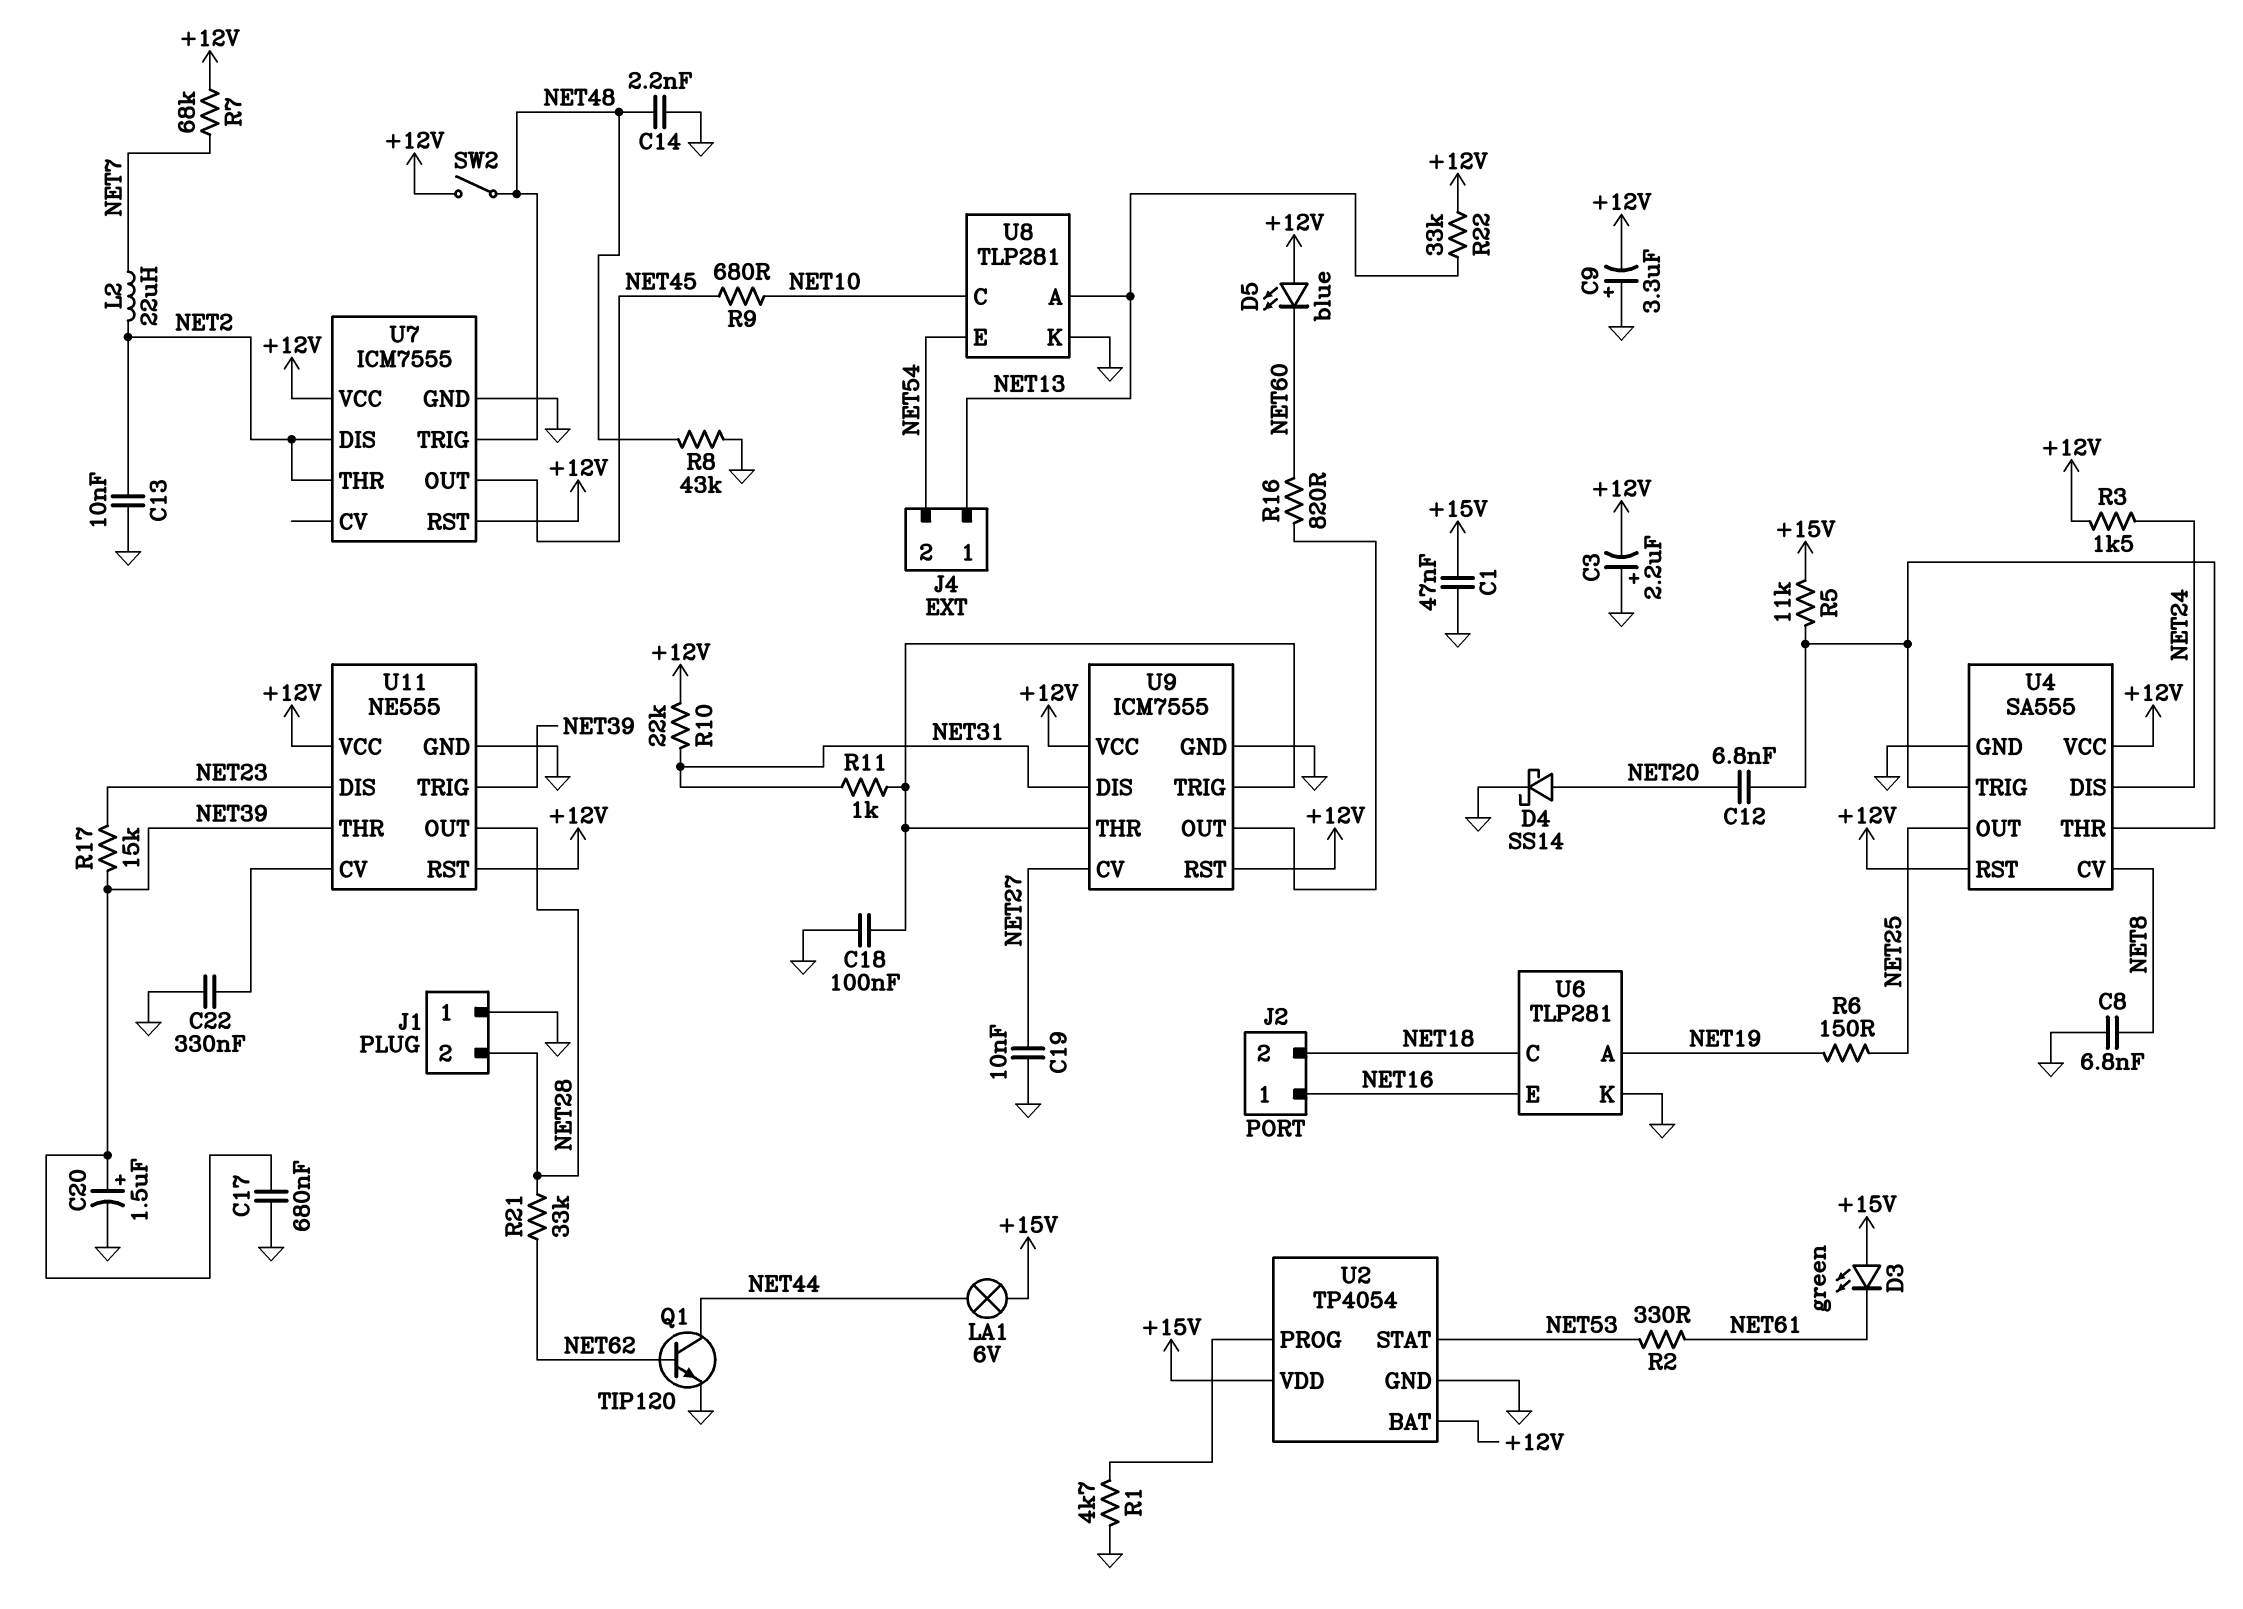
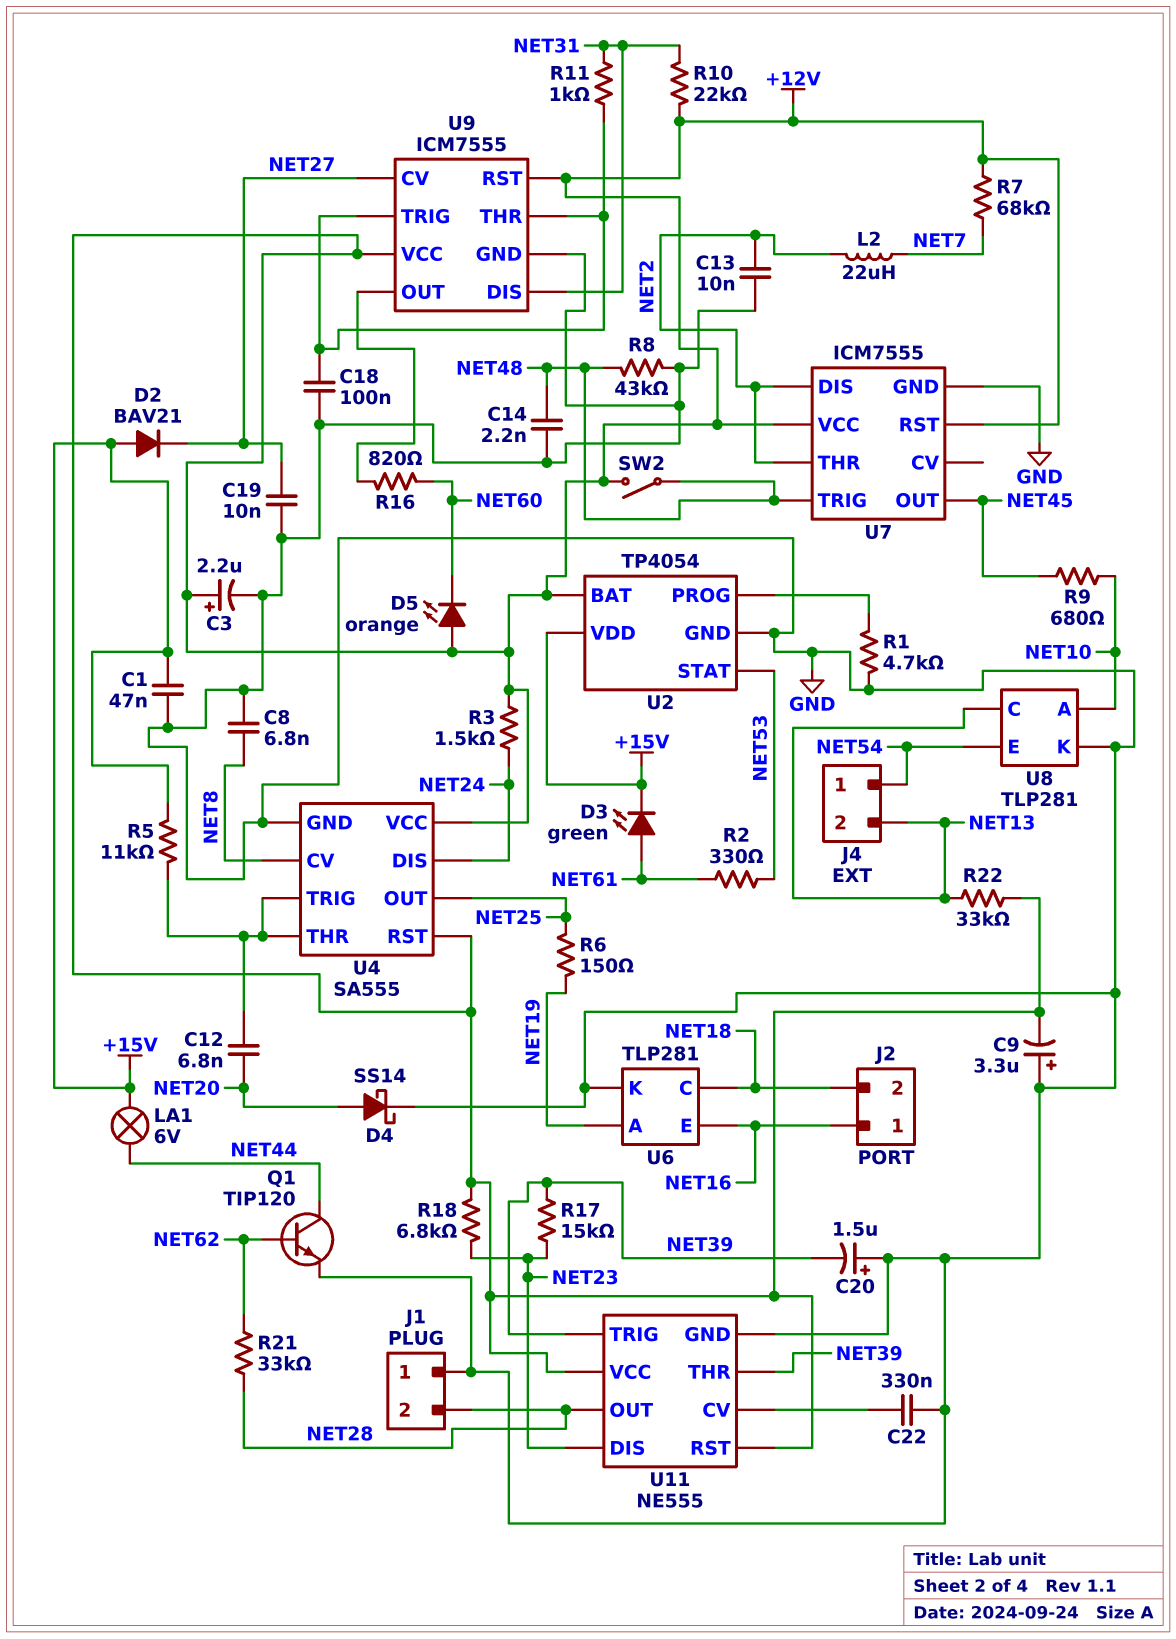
C3: 2.2uF (plus GND, minus +12V) -> 2.2uF (plus +12V, minus GND)
C17: 680nF (GND, NET39) -> none
C20: 1.5uF (plus NET39, minus GND) -> 1.5uF (plus GND, minus NET39)
D2: none -> diode BAV21 (A +15V, K NET27)
D3: LED green (A +15V, K NET61) -> LED green (A NET61, K +15V)
D5: LED blue (A +12V, K NET60) -> LED orange (A +12V, K NET60)
J4 pin 1: NET13 -> NET54
J4 pin 2: NET54 -> NET13
R18: none -> 6.8k (+12V, NET23)
U8 pin A: NET13 -> NET10
U8 pin C: NET10 -> NET13

